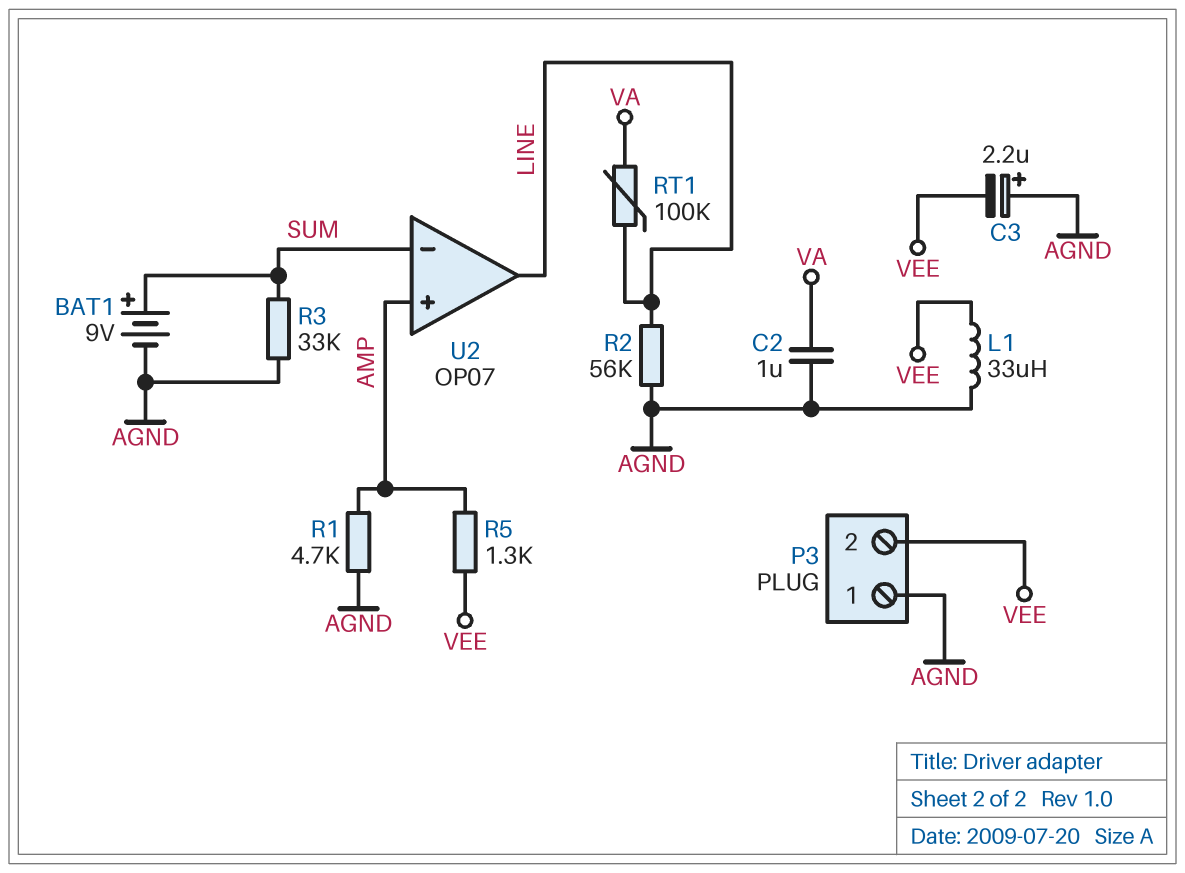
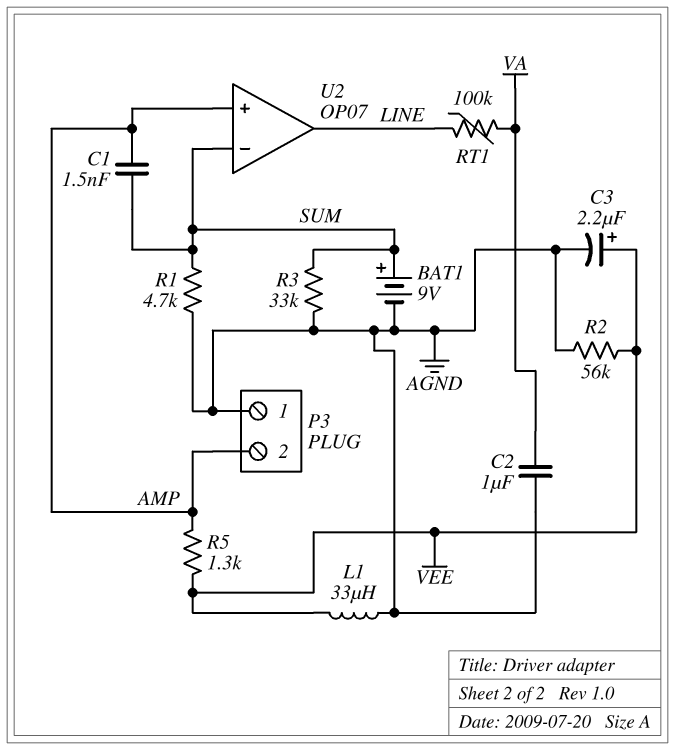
C1: none -> 1.5nF (AMP, SUM)
C3: 2.2uF (plus AGND, minus VEE) -> 2.2uF (plus VEE, minus AGND)
P3 pin 2: VEE -> AMP
R1: 4.7k (AGND, AMP) -> 4.7k (AGND, SUM)
R2: 56k (AGND, LINE) -> 56k (AGND, VEE)

